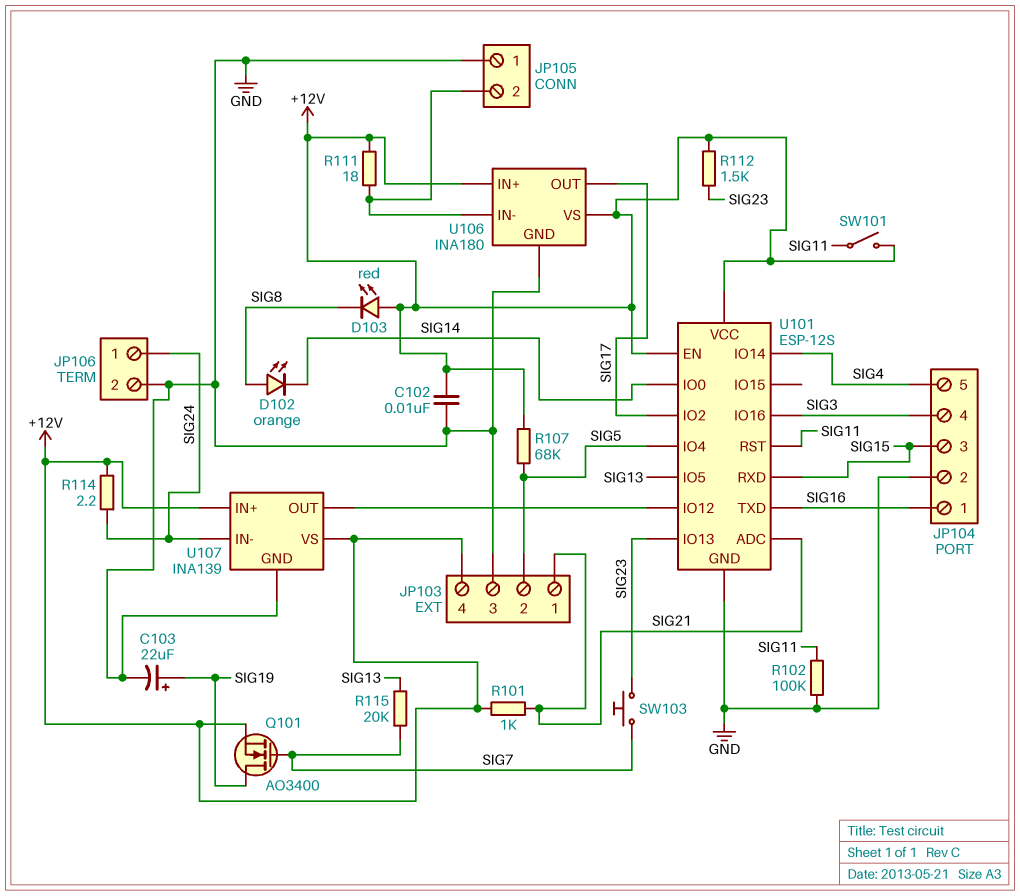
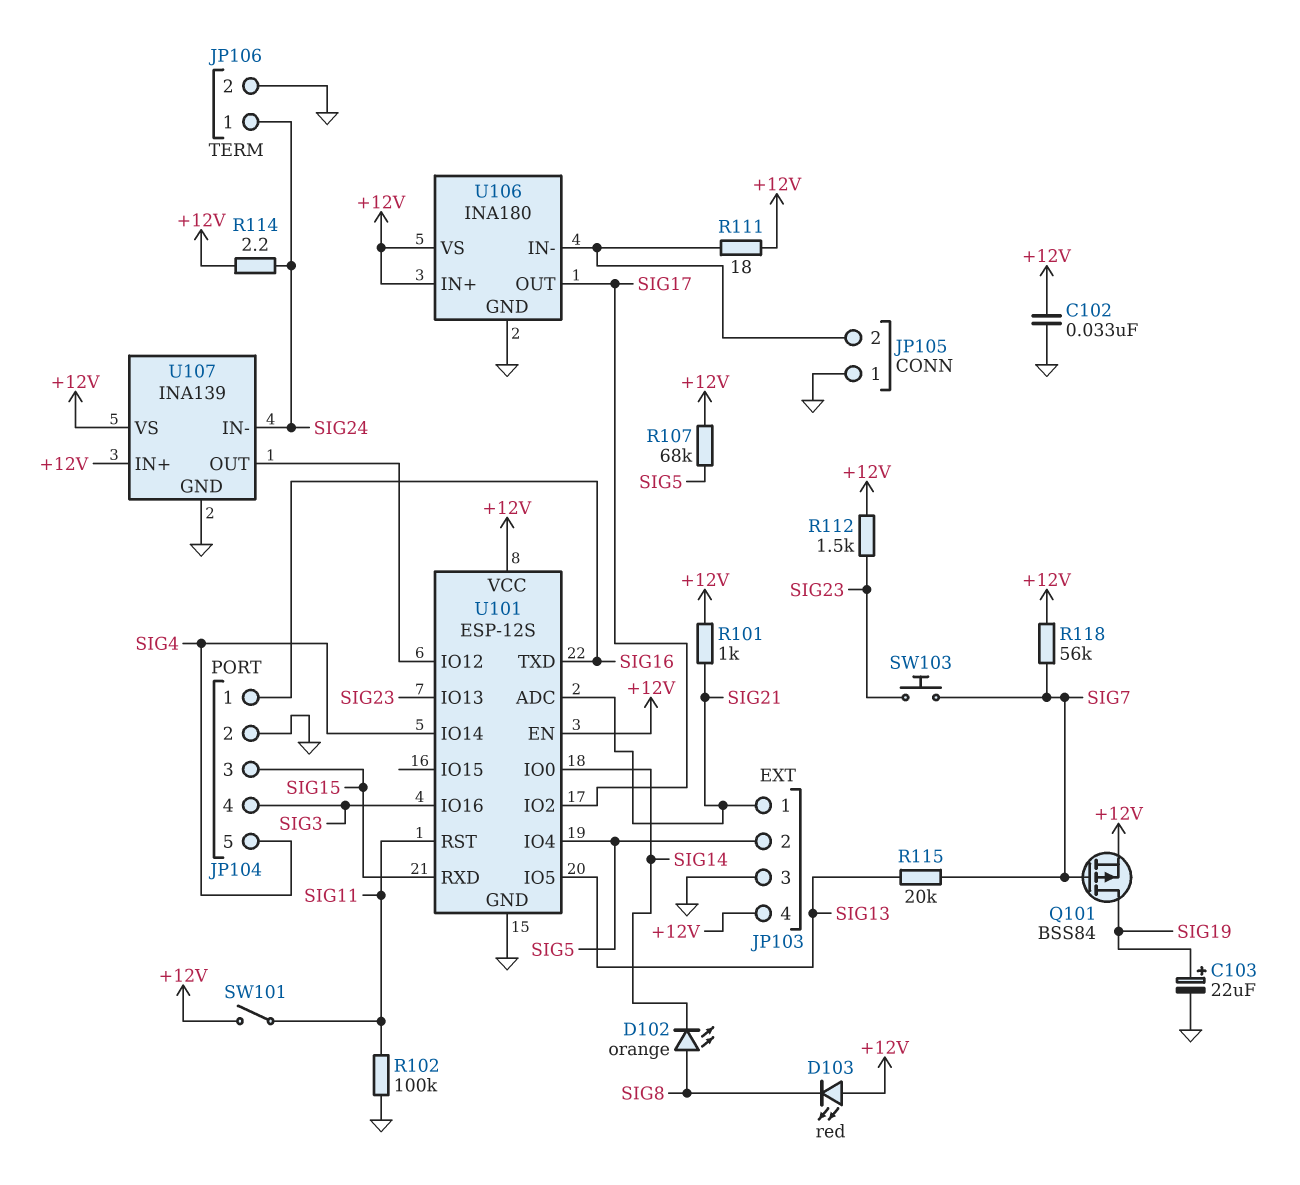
C102: 10nF (+12V, GND) -> 33nF (+12V, GND)
Q101: NMOS AO3400 (G SIG7, D SIG19, S +12V) -> PMOS BSS84 (G SIG7, D SIG19, S +12V)
R118: none -> 56k (+12V, SIG7)

